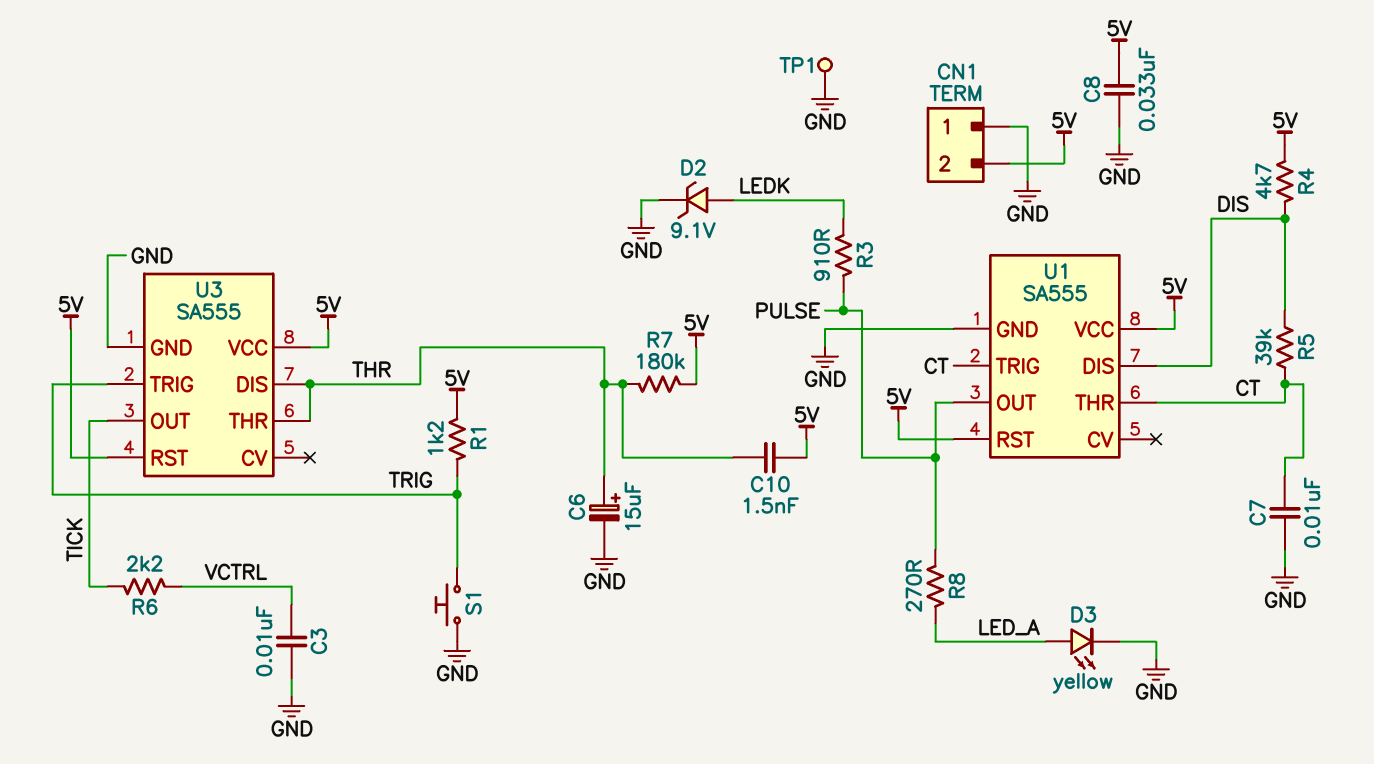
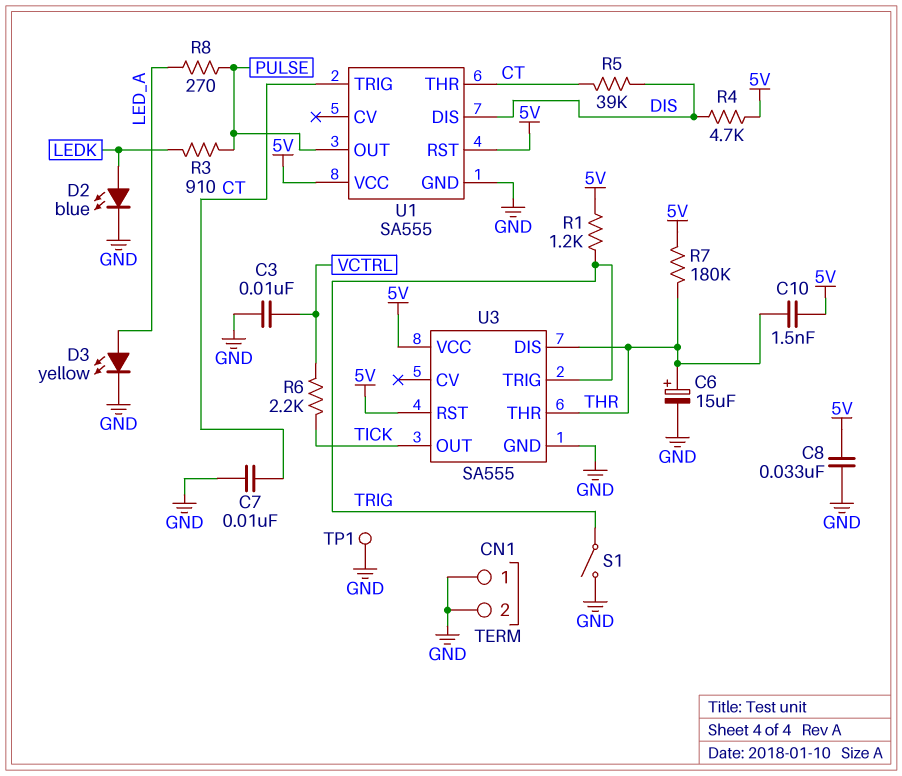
CN1 pin 2: 5V -> GND
D2: zener 9.1V (A LEDK, K GND) -> LED blue (A LEDK, K GND)
S1: button (GND, TRIG) -> switch (GND, TRIG)

